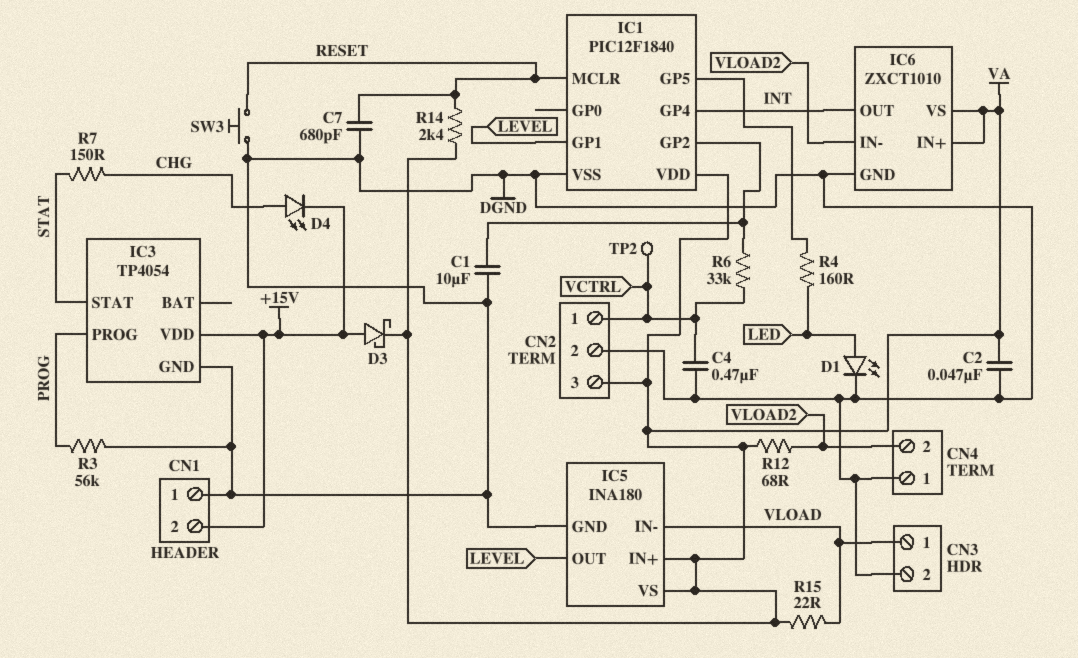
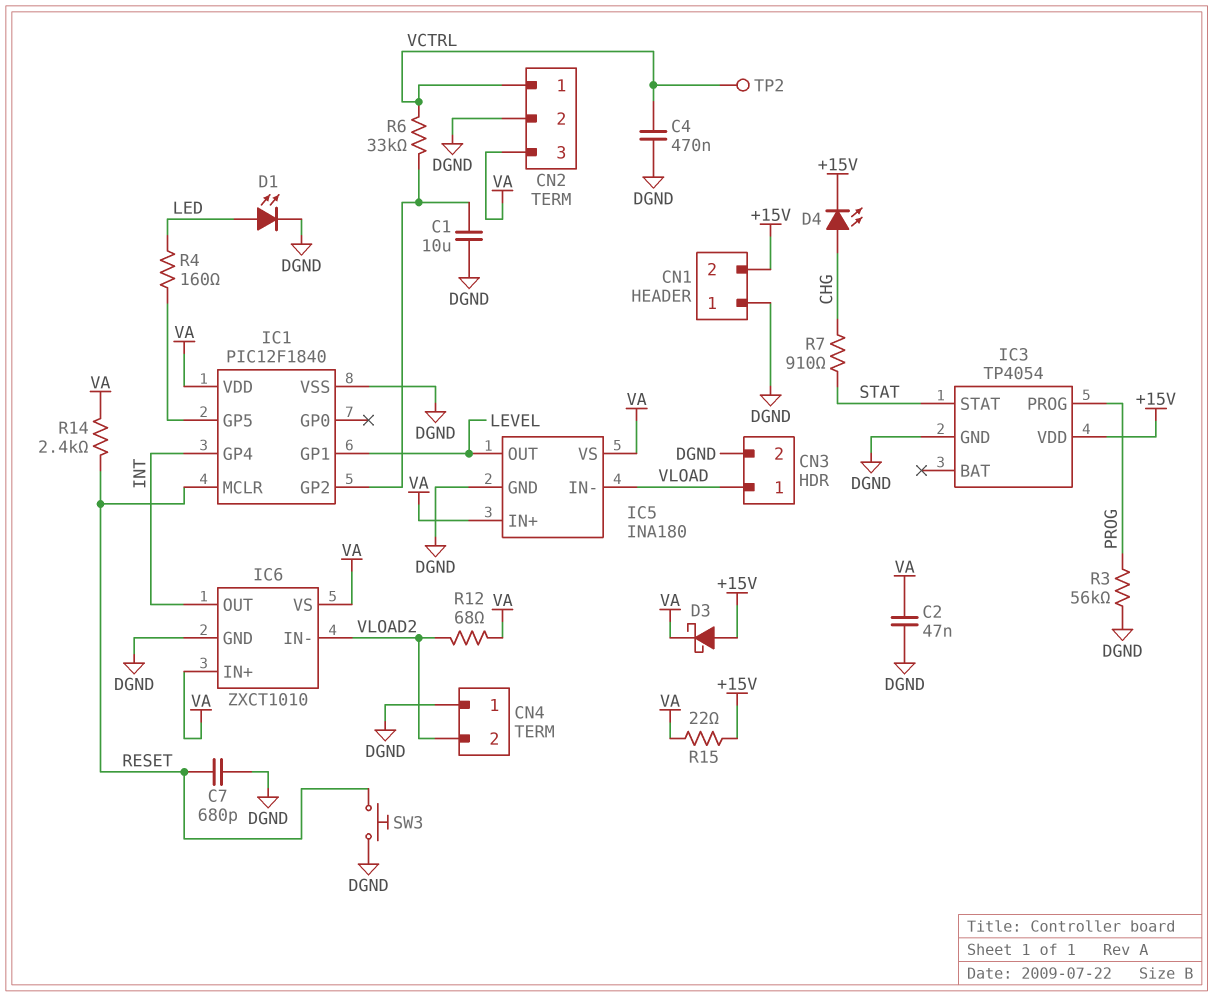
R7: 150 (CHG, STAT) -> 910 (CHG, STAT)
R15: 22 (VA, VLOAD) -> 22 (+15V, VA)

